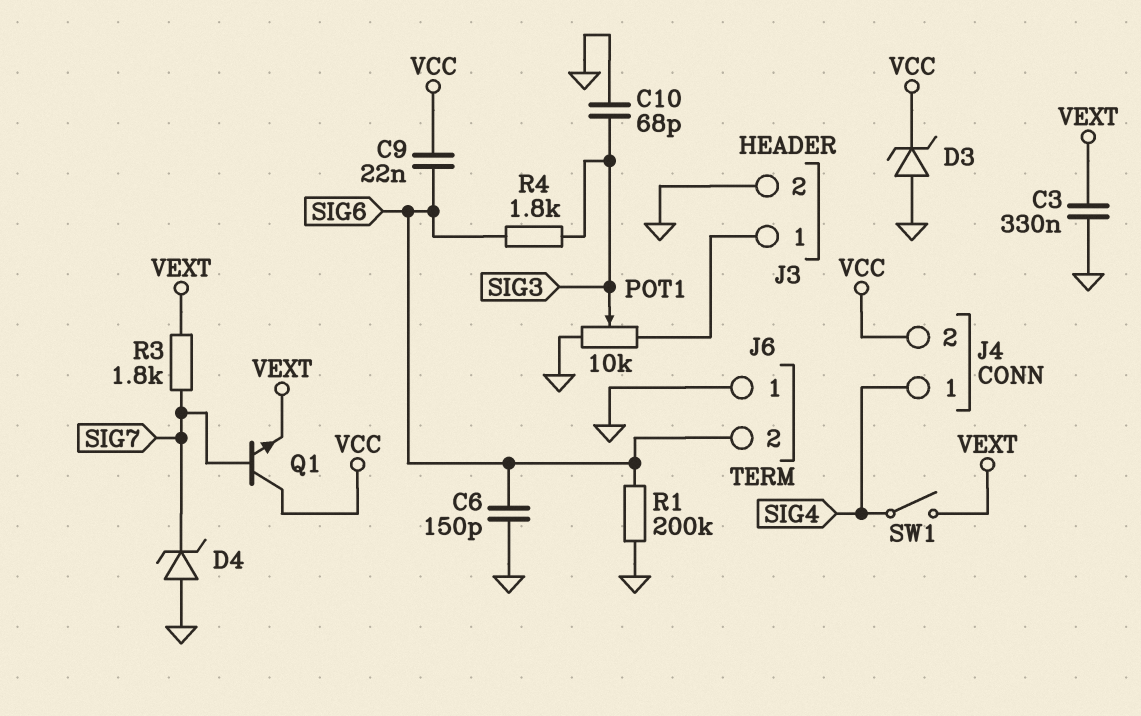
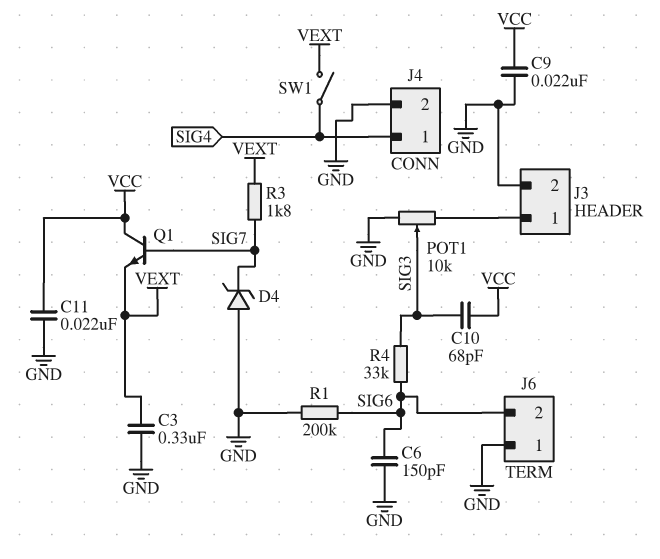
C9: 22nF (SIG6, VCC) -> 22nF (GND, VCC)
C10: 68pF (GND, SIG3) -> 68pF (SIG3, VCC)
C11: none -> 22nF (GND, VCC)
D3: zener (A GND, K VCC) -> none
J4 pin 2: VCC -> GND
R4: 1.8k (SIG3, SIG6) -> 33k (SIG3, SIG6)

